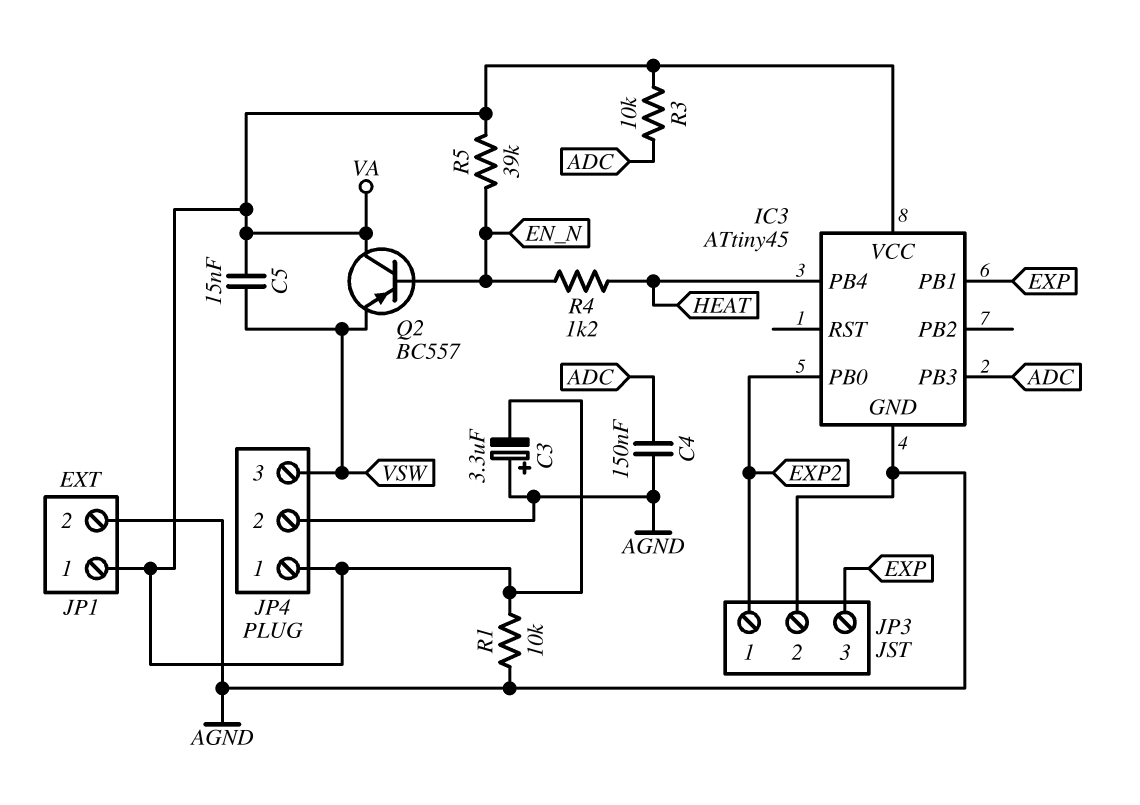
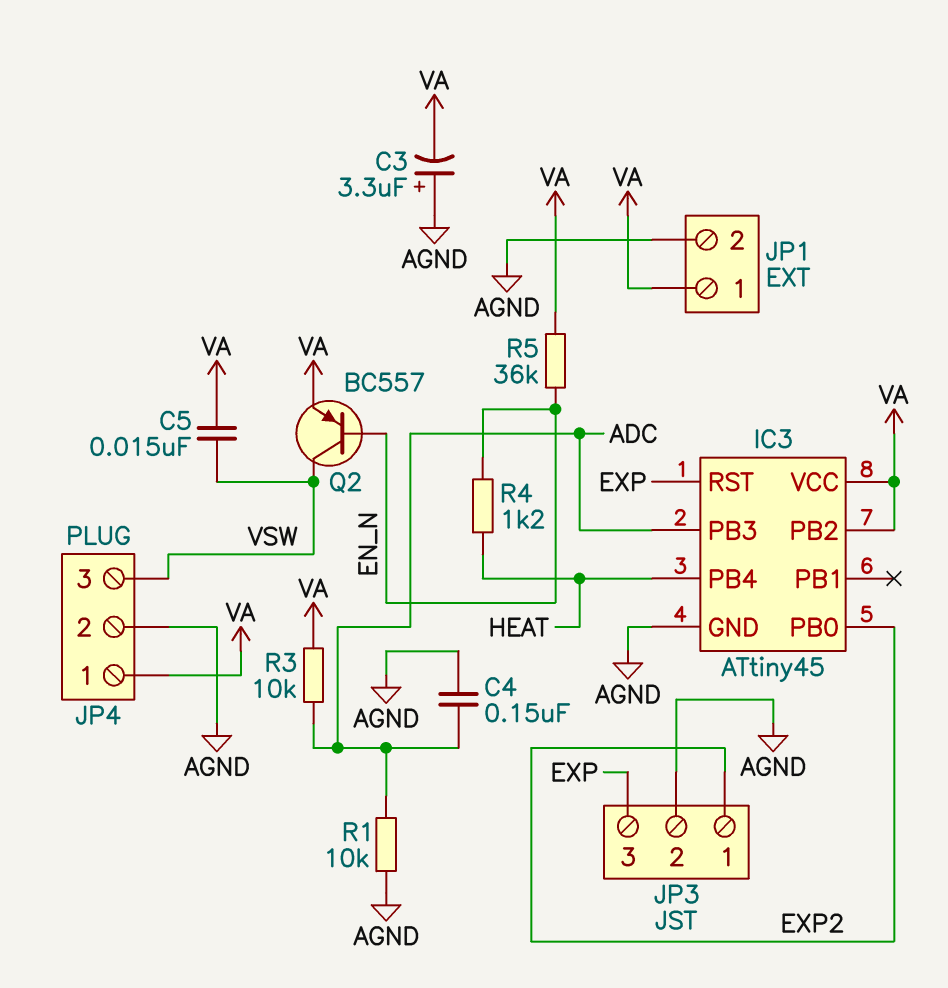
IC3 pin PB1: EXP -> none
IC3 pin PB2: none -> VA
IC3 pin RST: none -> EXP
Q2: PNP BC557 (B EN_N, C VA, E VSW) -> PNP BC557 (B EN_N, C VSW, E VA)
R1: 10k (AGND, VA) -> 10k (ADC, AGND)
R5: 39k (EN_N, VA) -> 36k (EN_N, VA)

